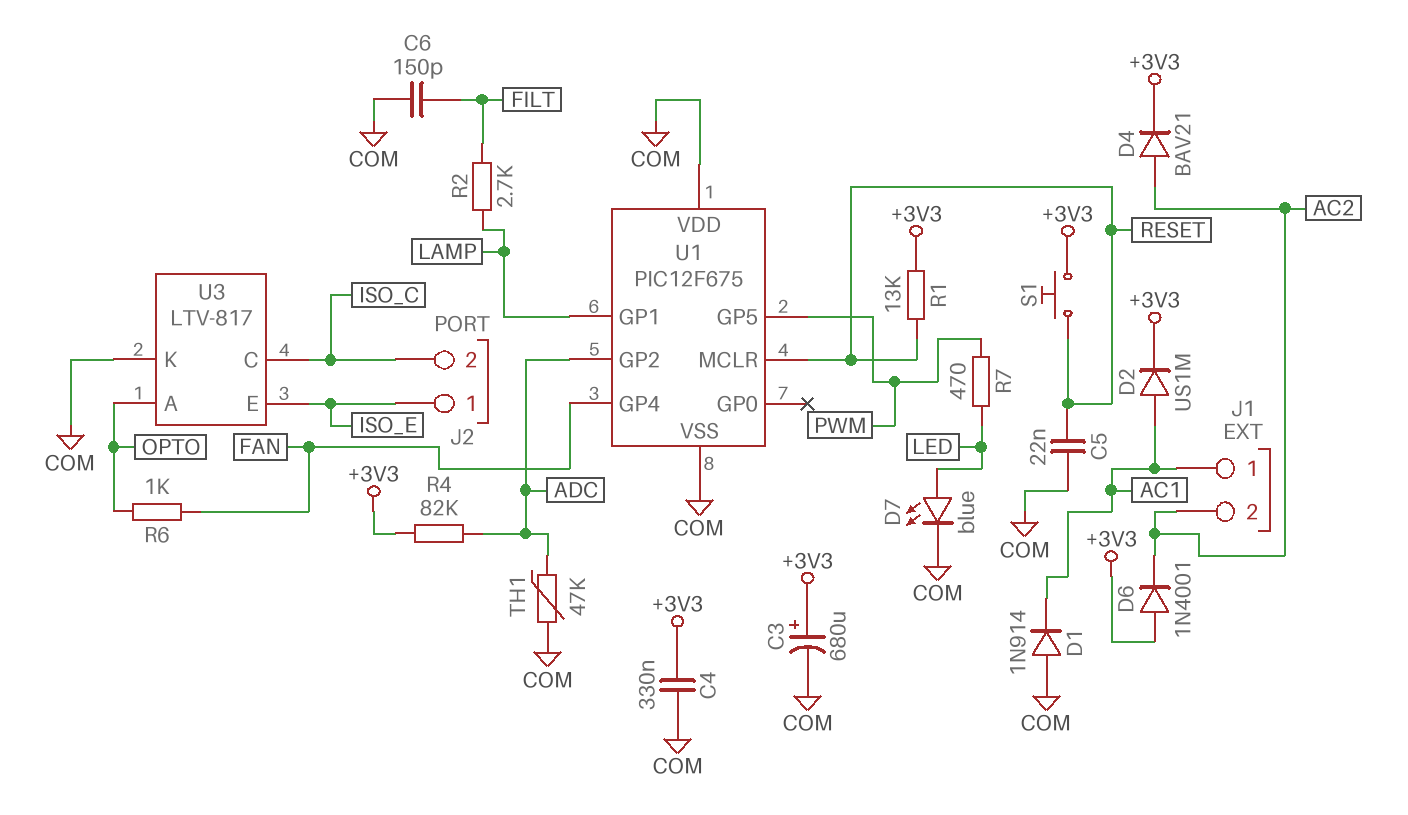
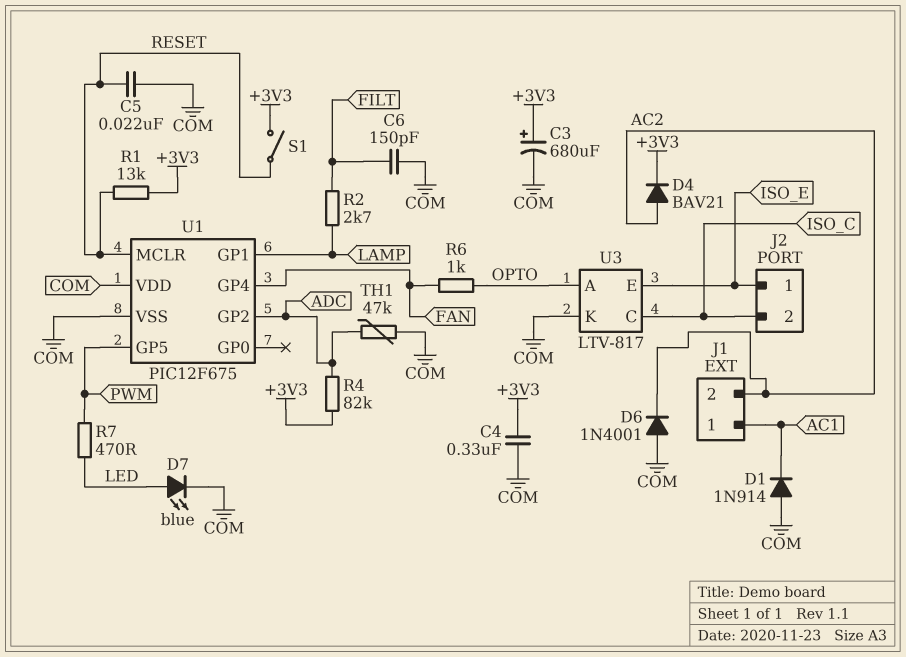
D2: diode US1M (A AC1, K +3V3) -> none
D6: diode 1N4001 (A +3V3, K AC2) -> diode 1N4001 (A COM, K AC2)
S1: button (+3V3, RESET) -> switch (+3V3, RESET)

